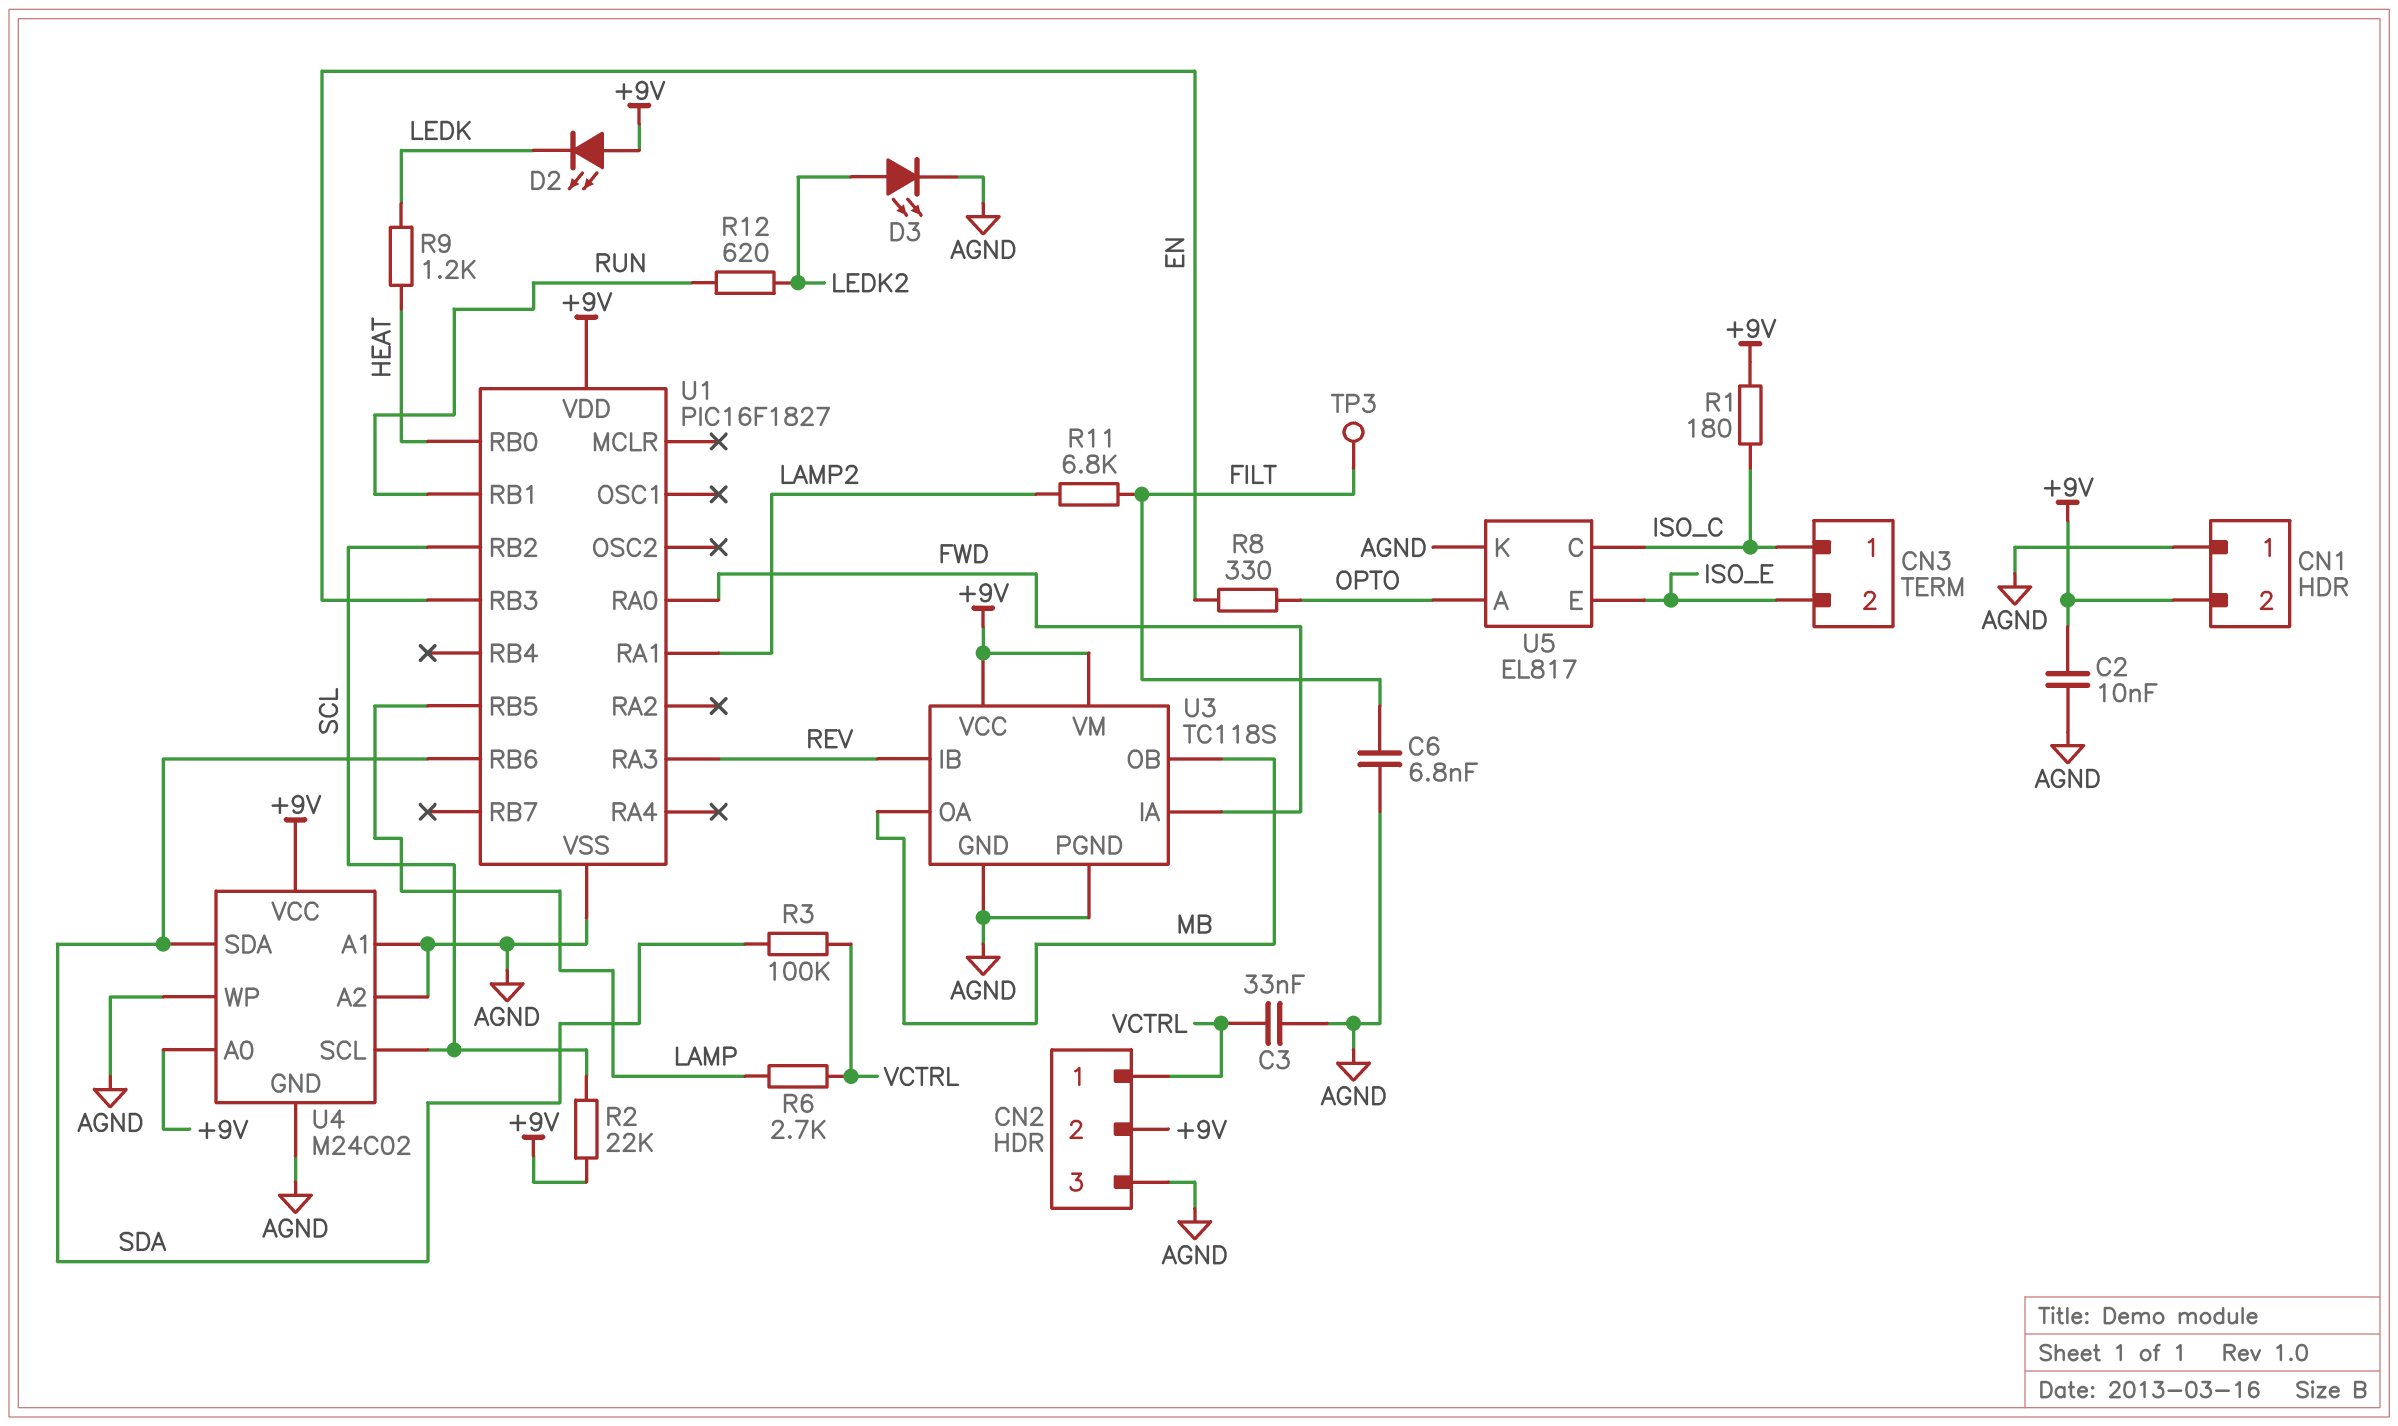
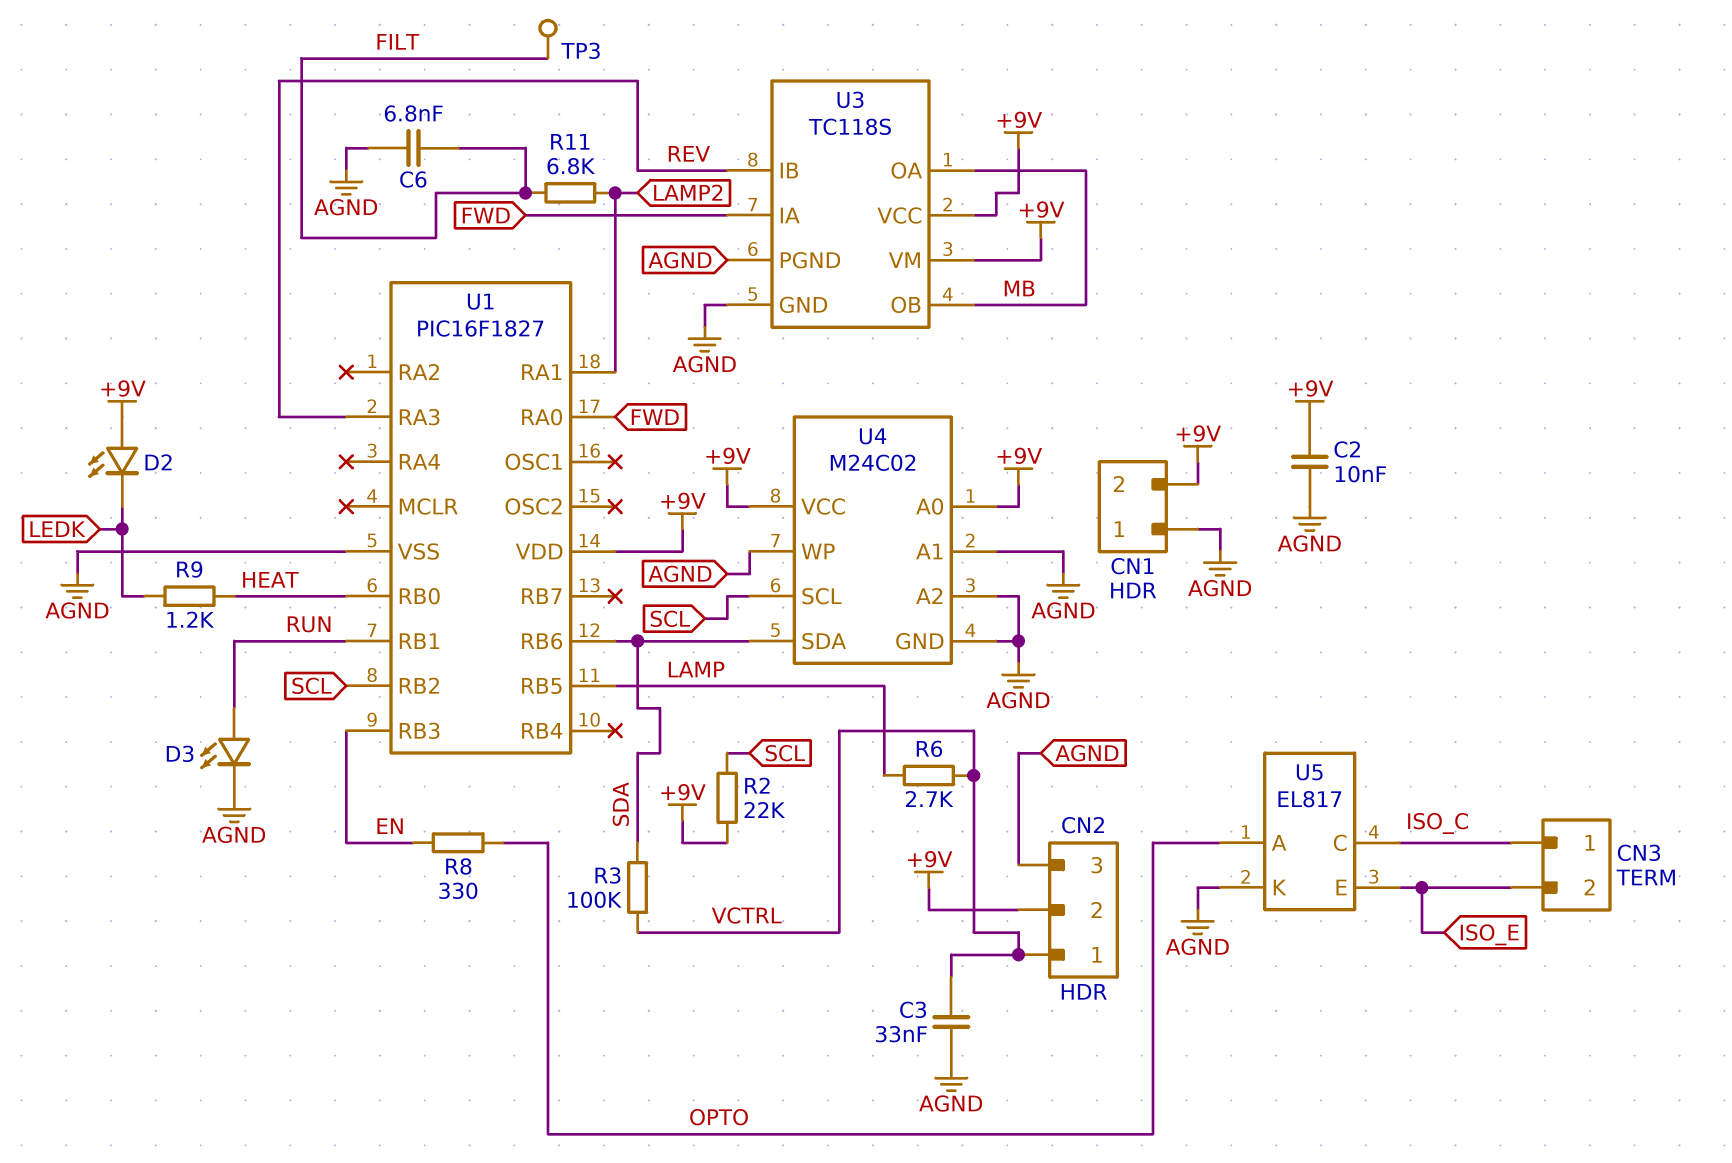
D3: LED (A LEDK2, K AGND) -> LED (A RUN, K AGND)
R1: 180 (+9V, ISO_C) -> none
R12: 620 (LEDK2, RUN) -> none

